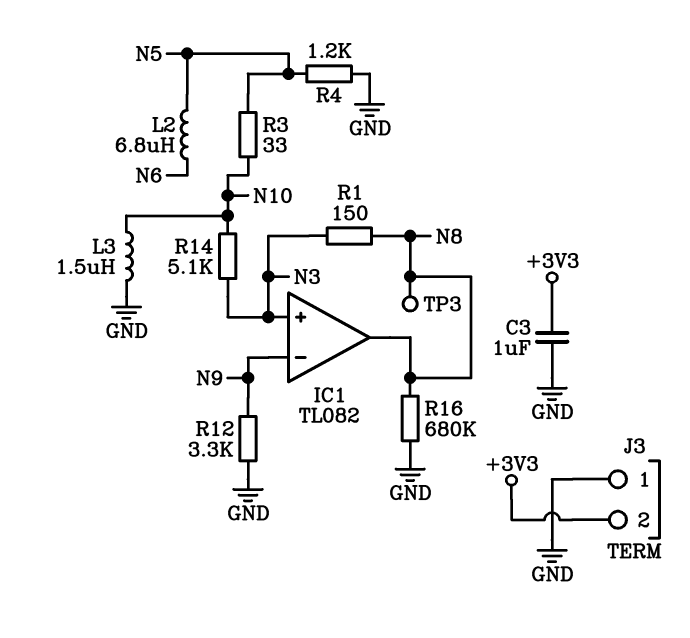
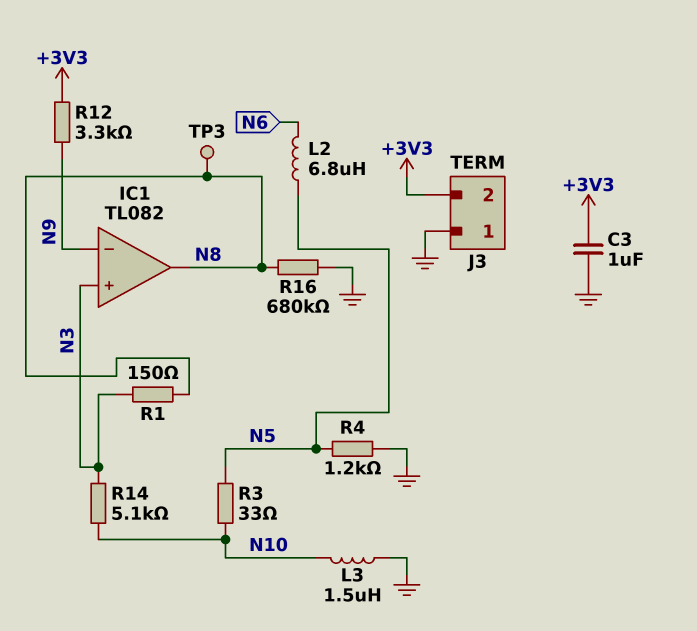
R12: 3.3k (GND, N9) -> 3.3k (+3V3, N9)

